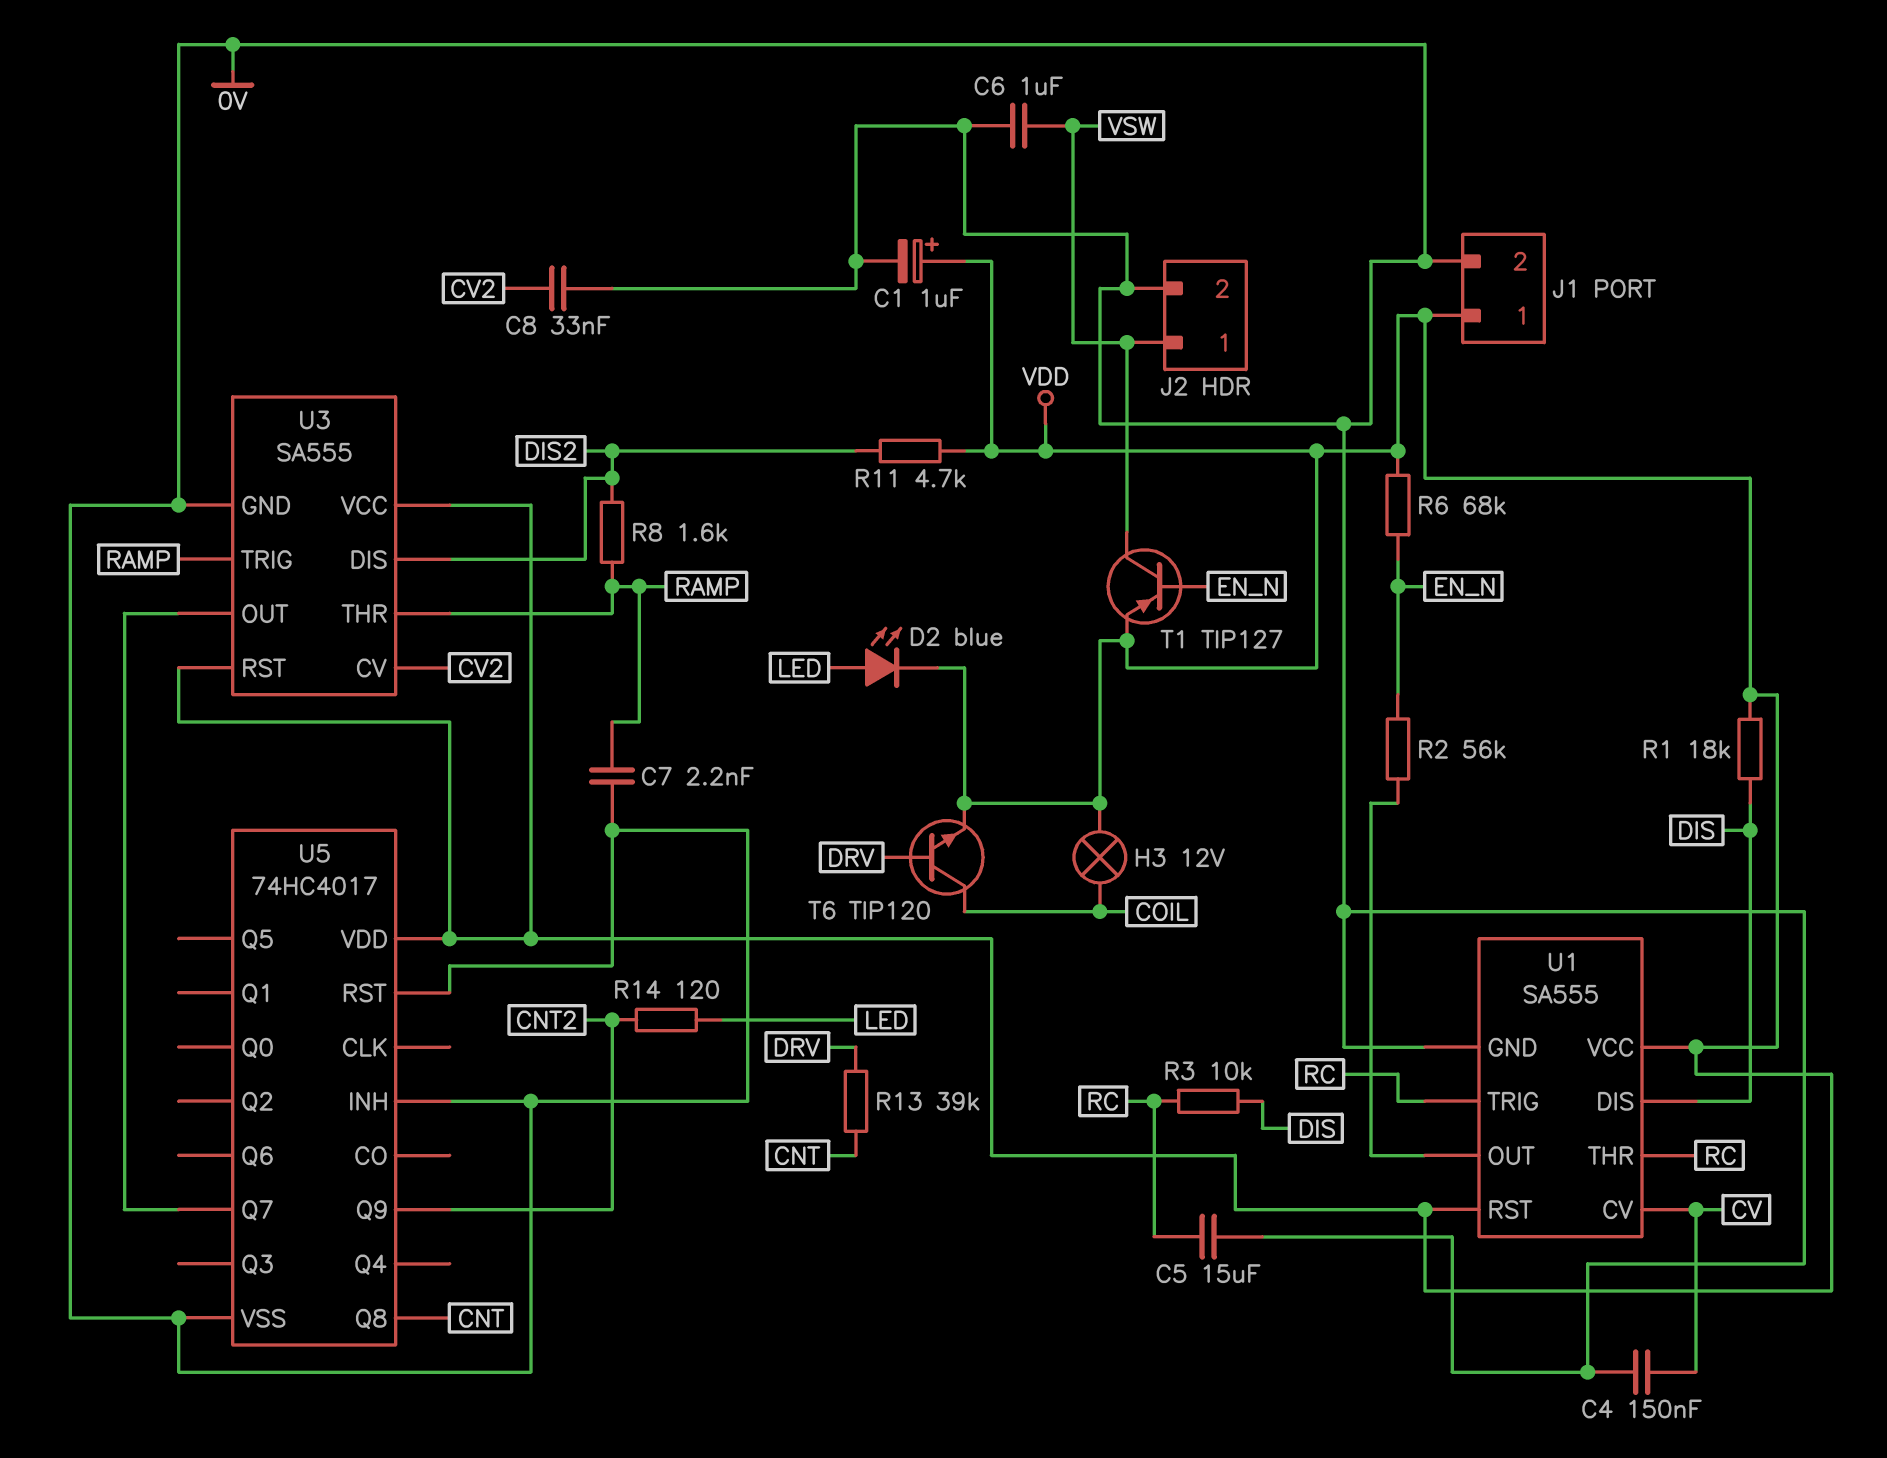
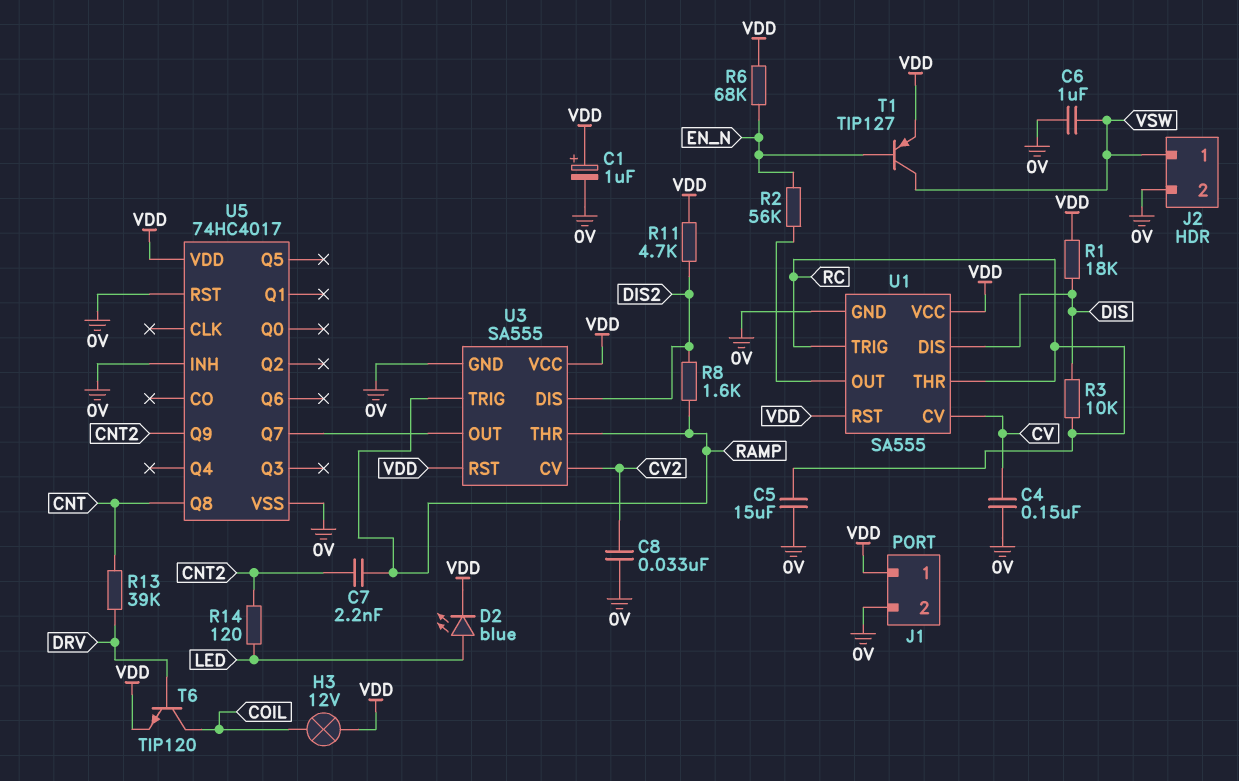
C7: 2.2nF (0V, RAMP) -> 2.2nF (CNT2, RAMP)

